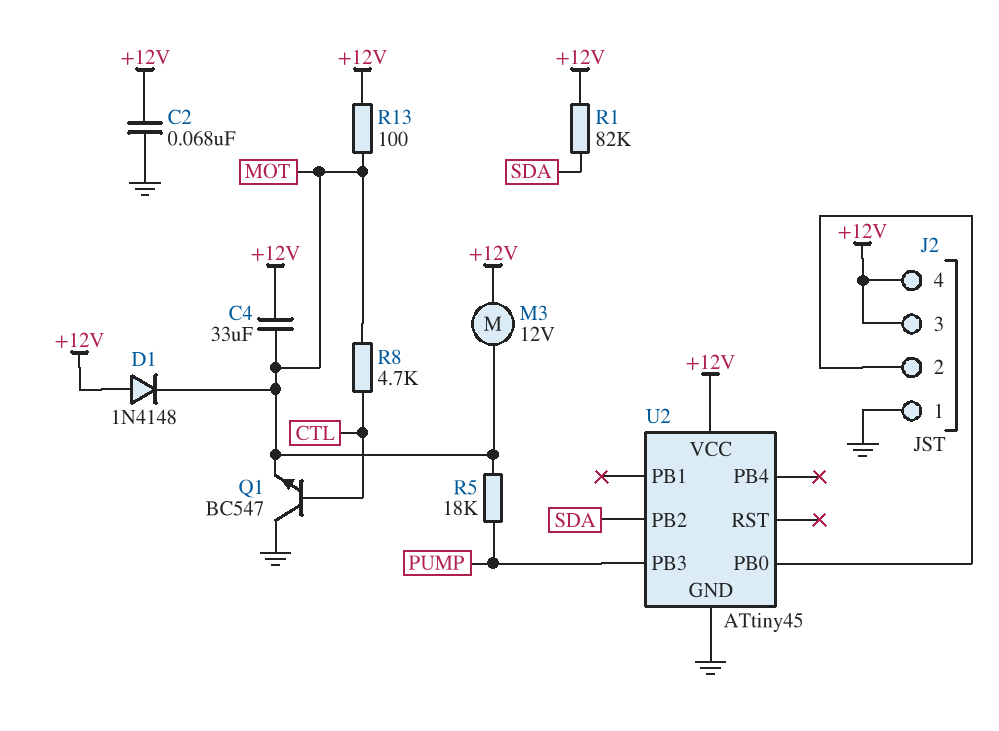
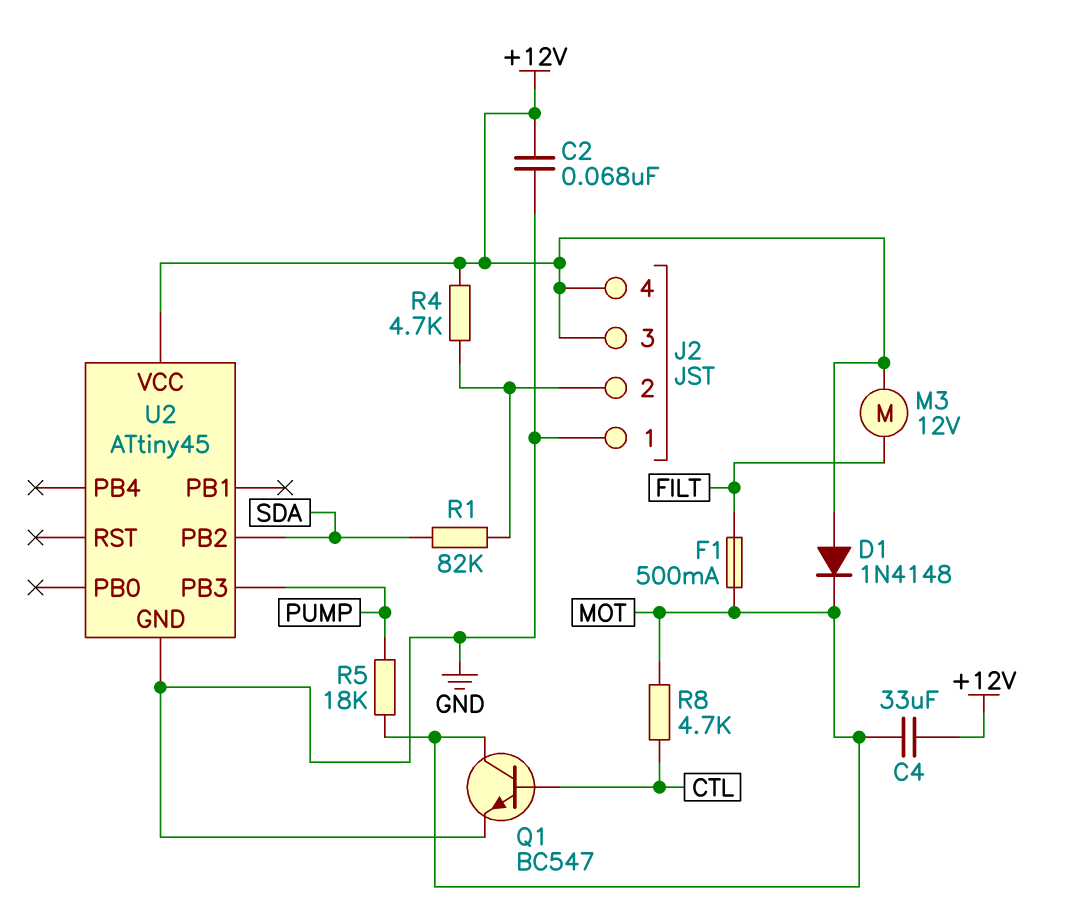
F1: none -> 500mA (FILT, MOT)
M3: motor 12V (+12V, MOT) -> motor 12V (+12V, FILT)
Q1: NPN BC547 (B CTL, C GND, E MOT) -> NPN BC547 (B CTL, C MOT, E GND)
R1: 82k (+12V, SDA) -> 82k (J2/2, SDA)
R4: none -> 4.7k (+12V, J2/2)
R13: 100 (+12V, MOT) -> none
U2 pin PB0: J2/2 -> none

